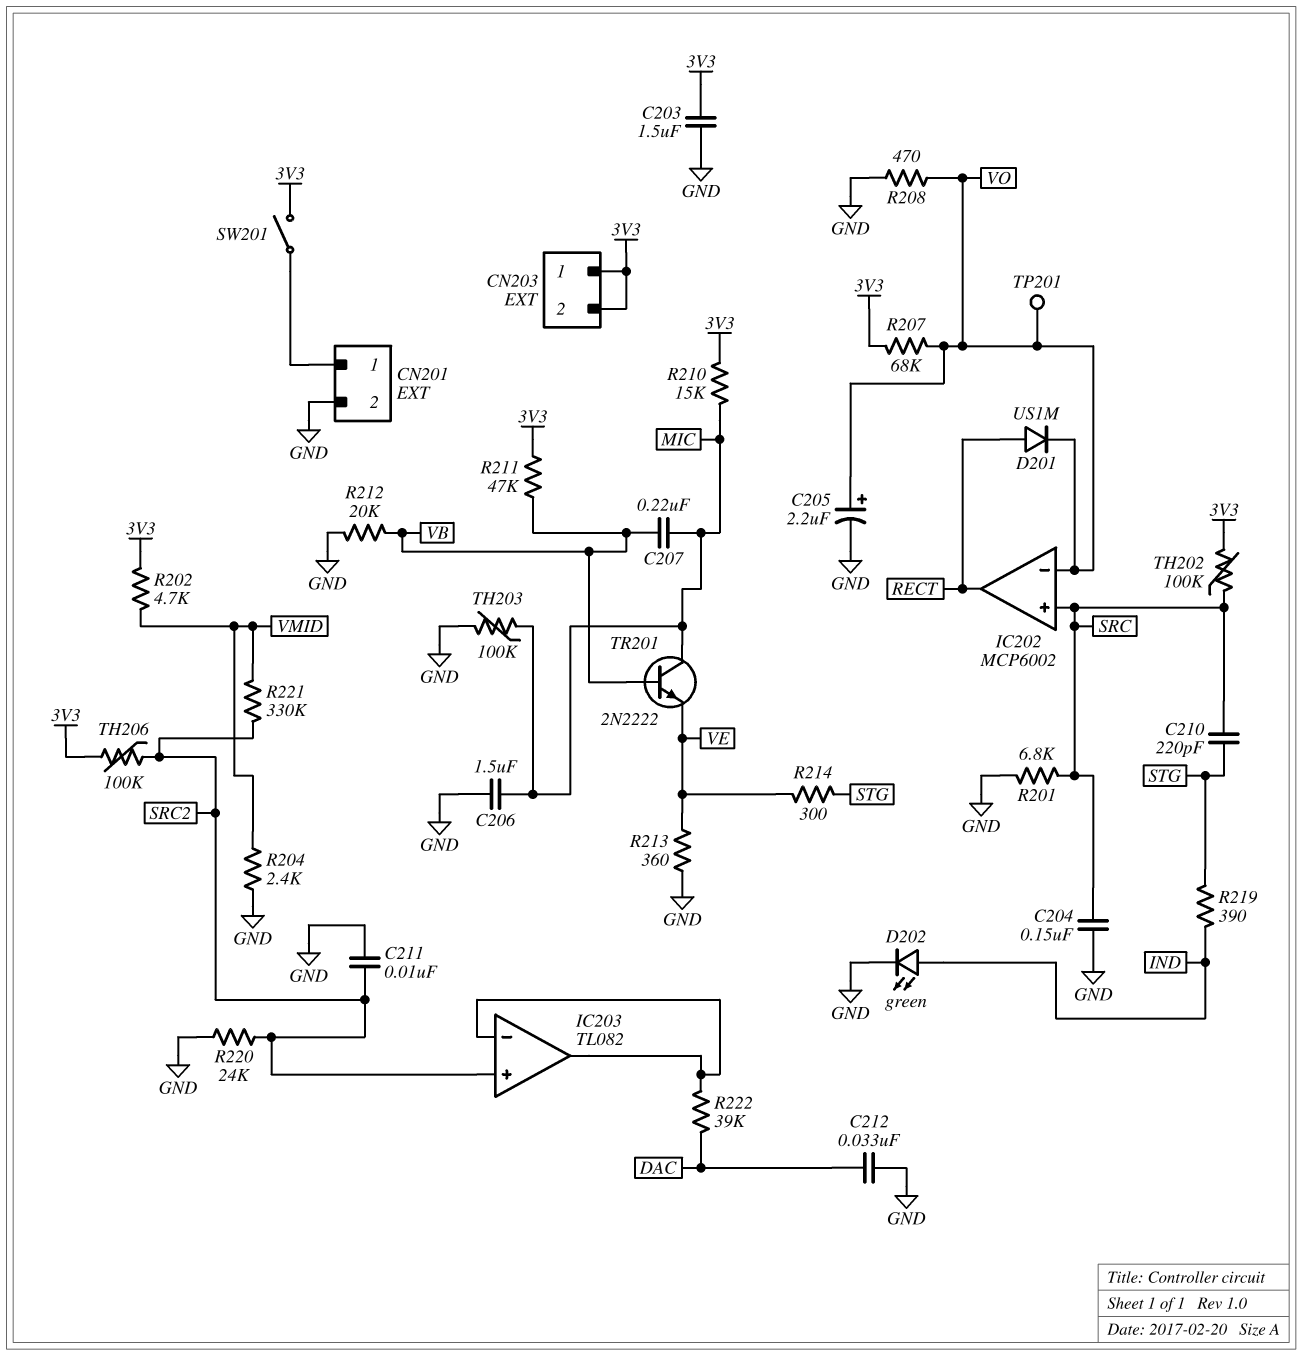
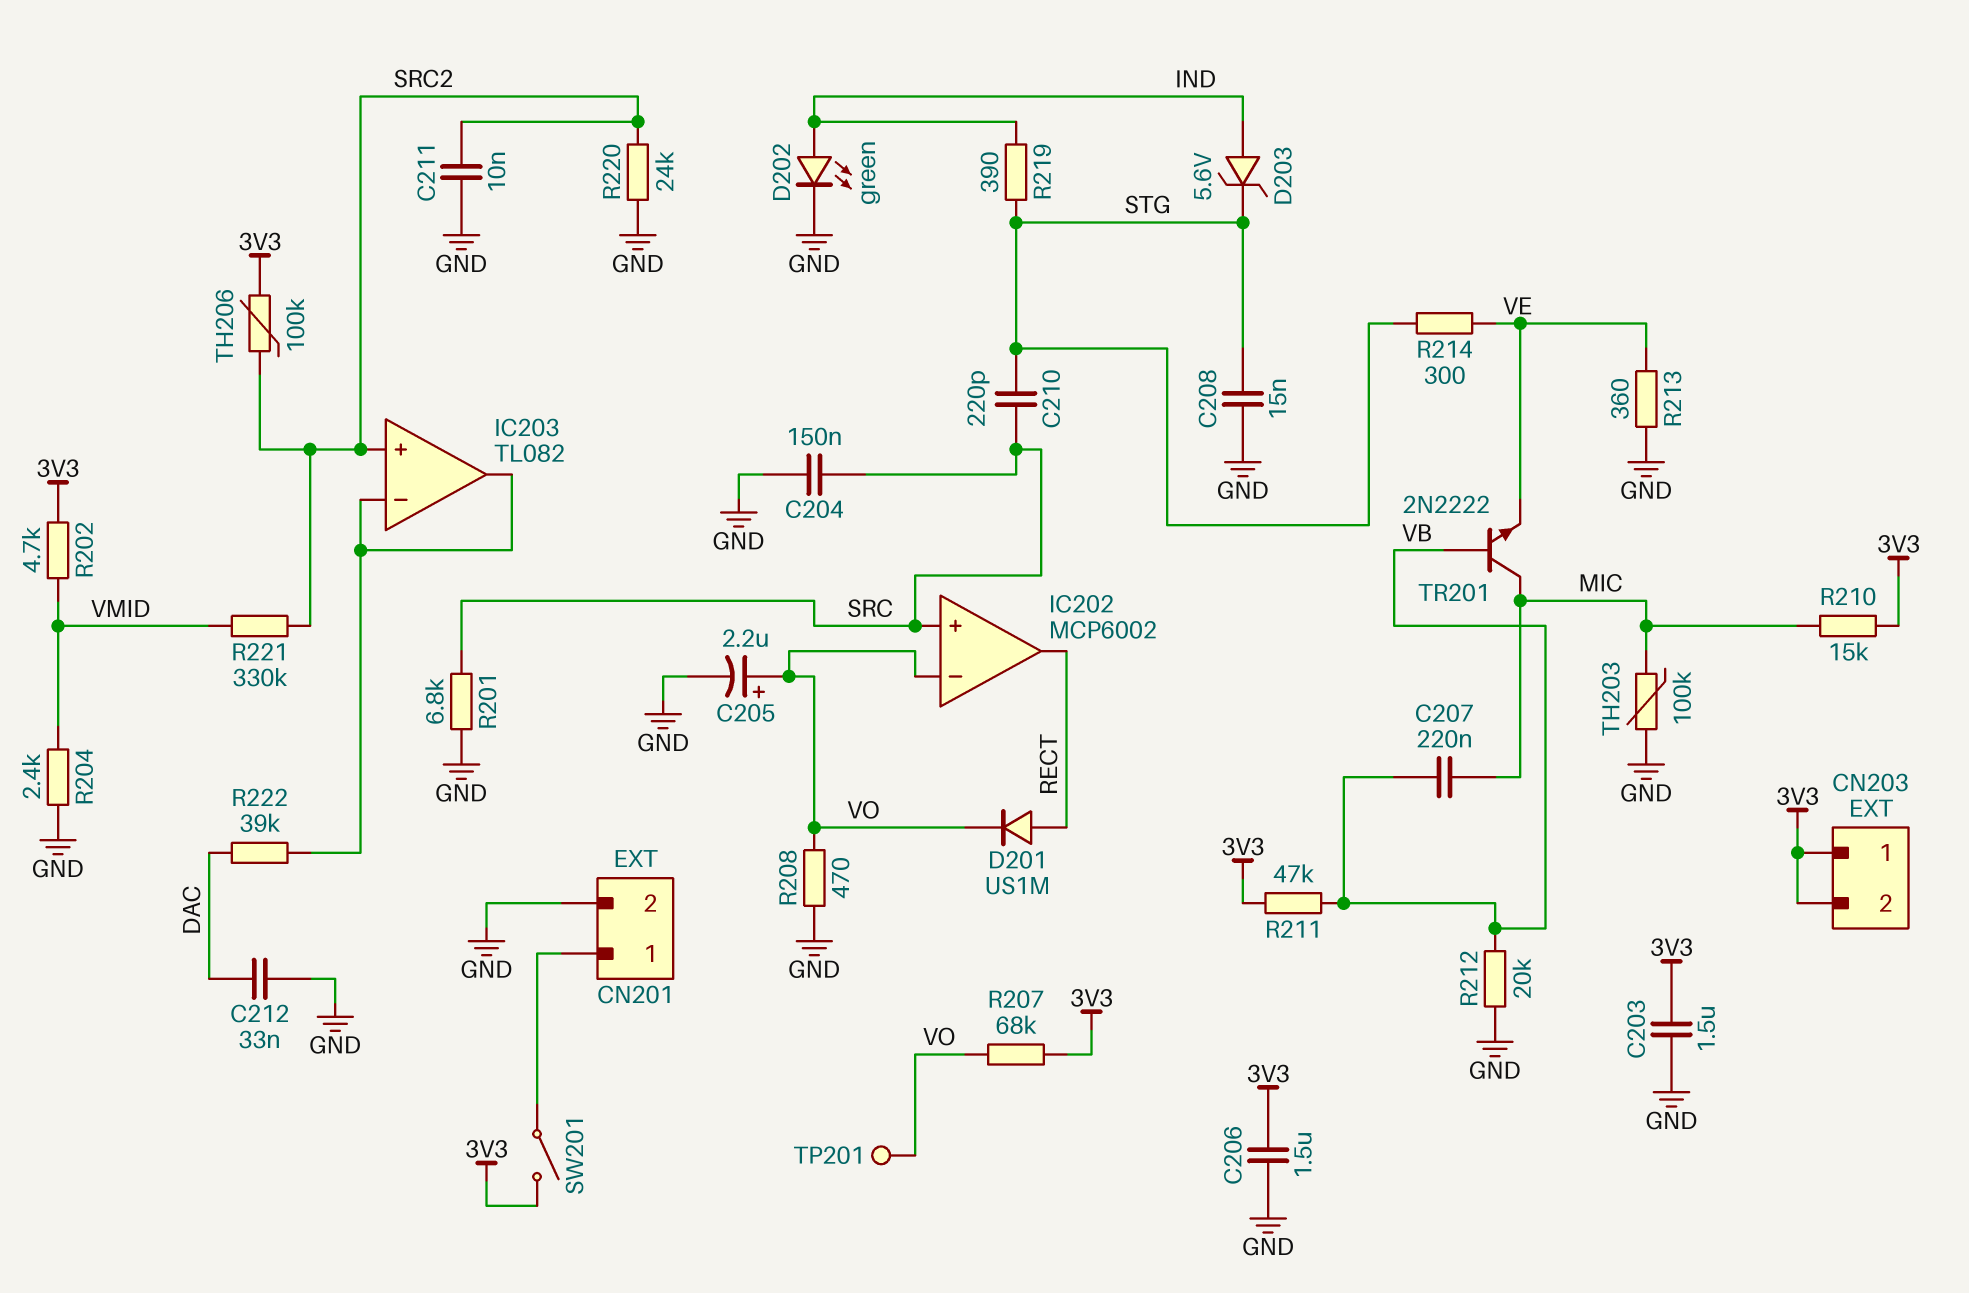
C206: 1.5uF (GND, MIC) -> 1.5uF (3V3, GND)
C208: none -> 15nF (GND, STG)
D203: none -> zener 5.6V (A IND, K STG)
TH202: 100k (3V3, SRC) -> none

